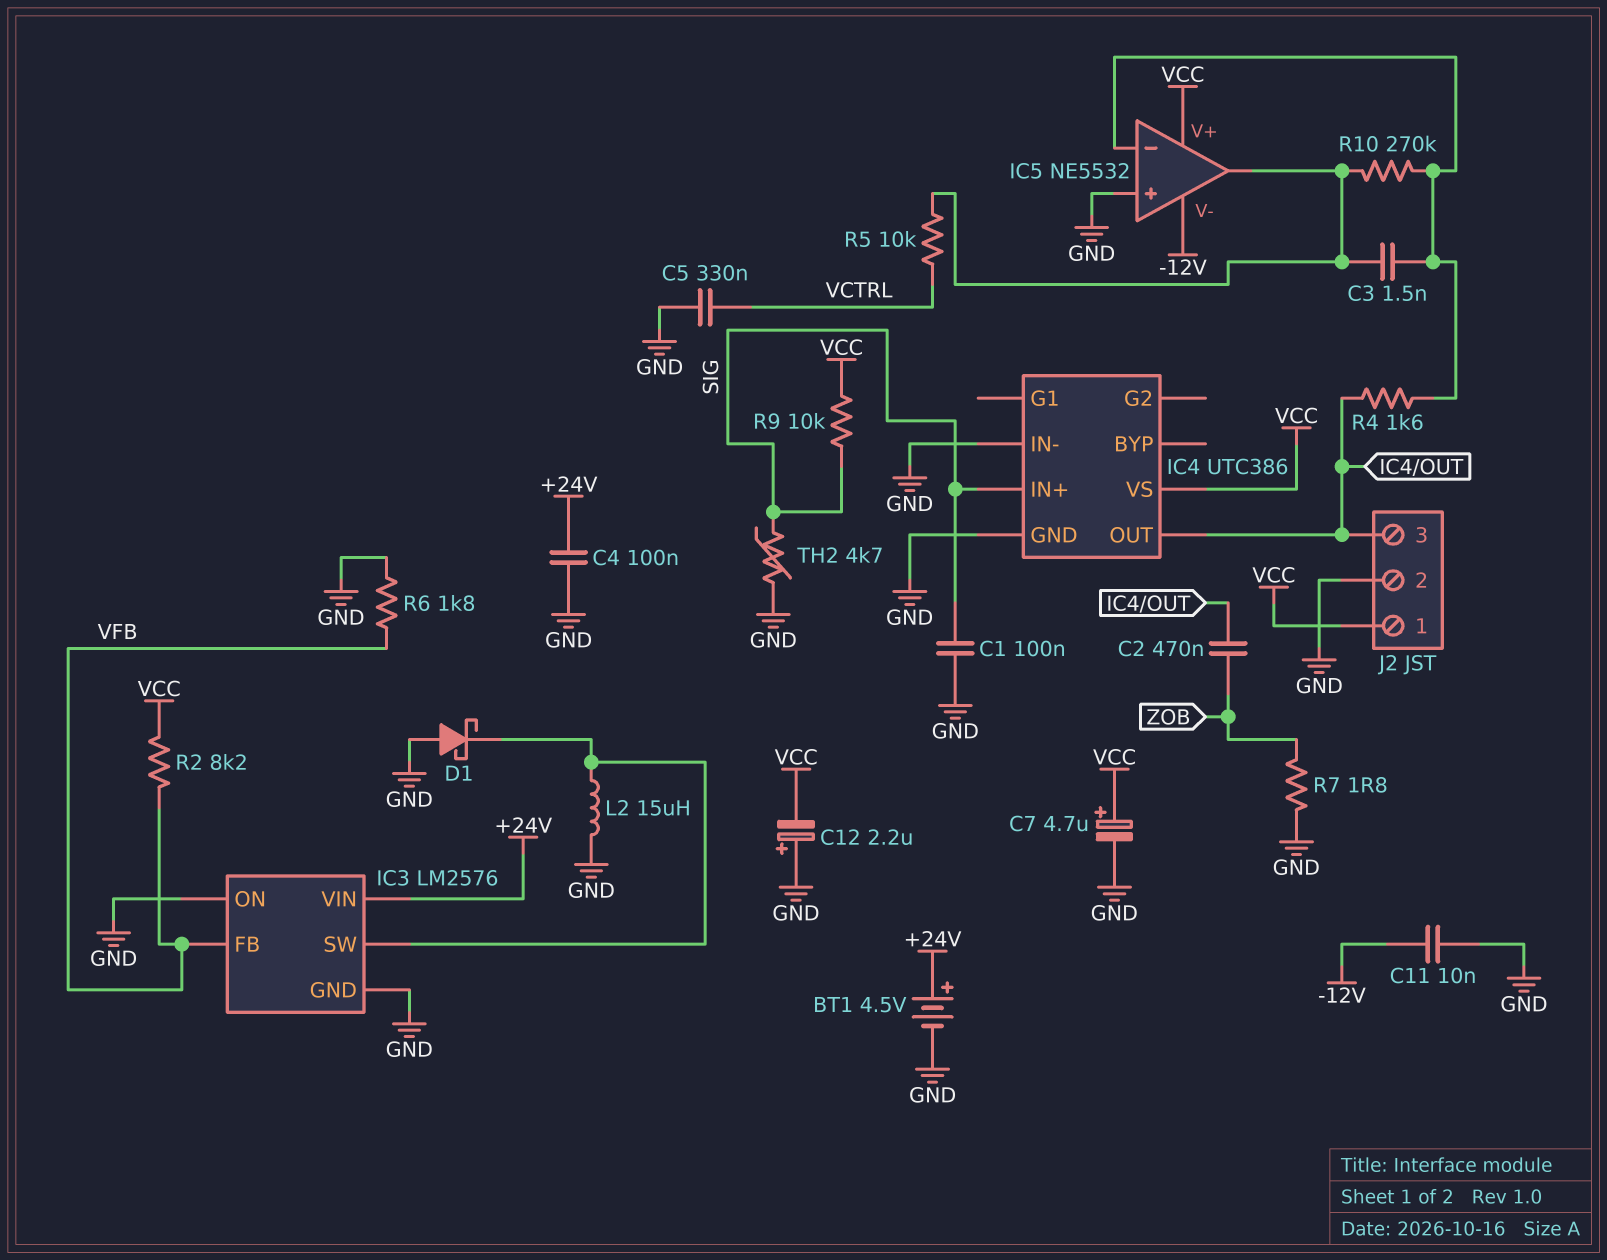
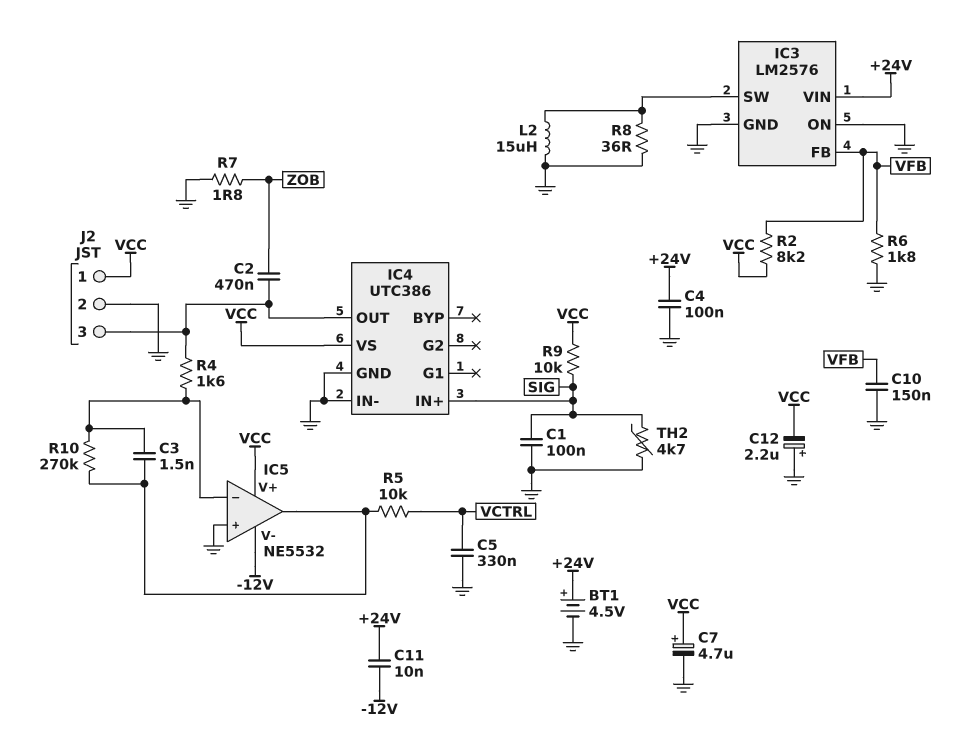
C10: none -> 150nF (GND, VFB)
C11: 10nF (-12V, GND) -> 10nF (+24V, -12V)
D1: schottky (A GND, K IC3/SW) -> none
R8: none -> 36 (GND, IC3/SW)

